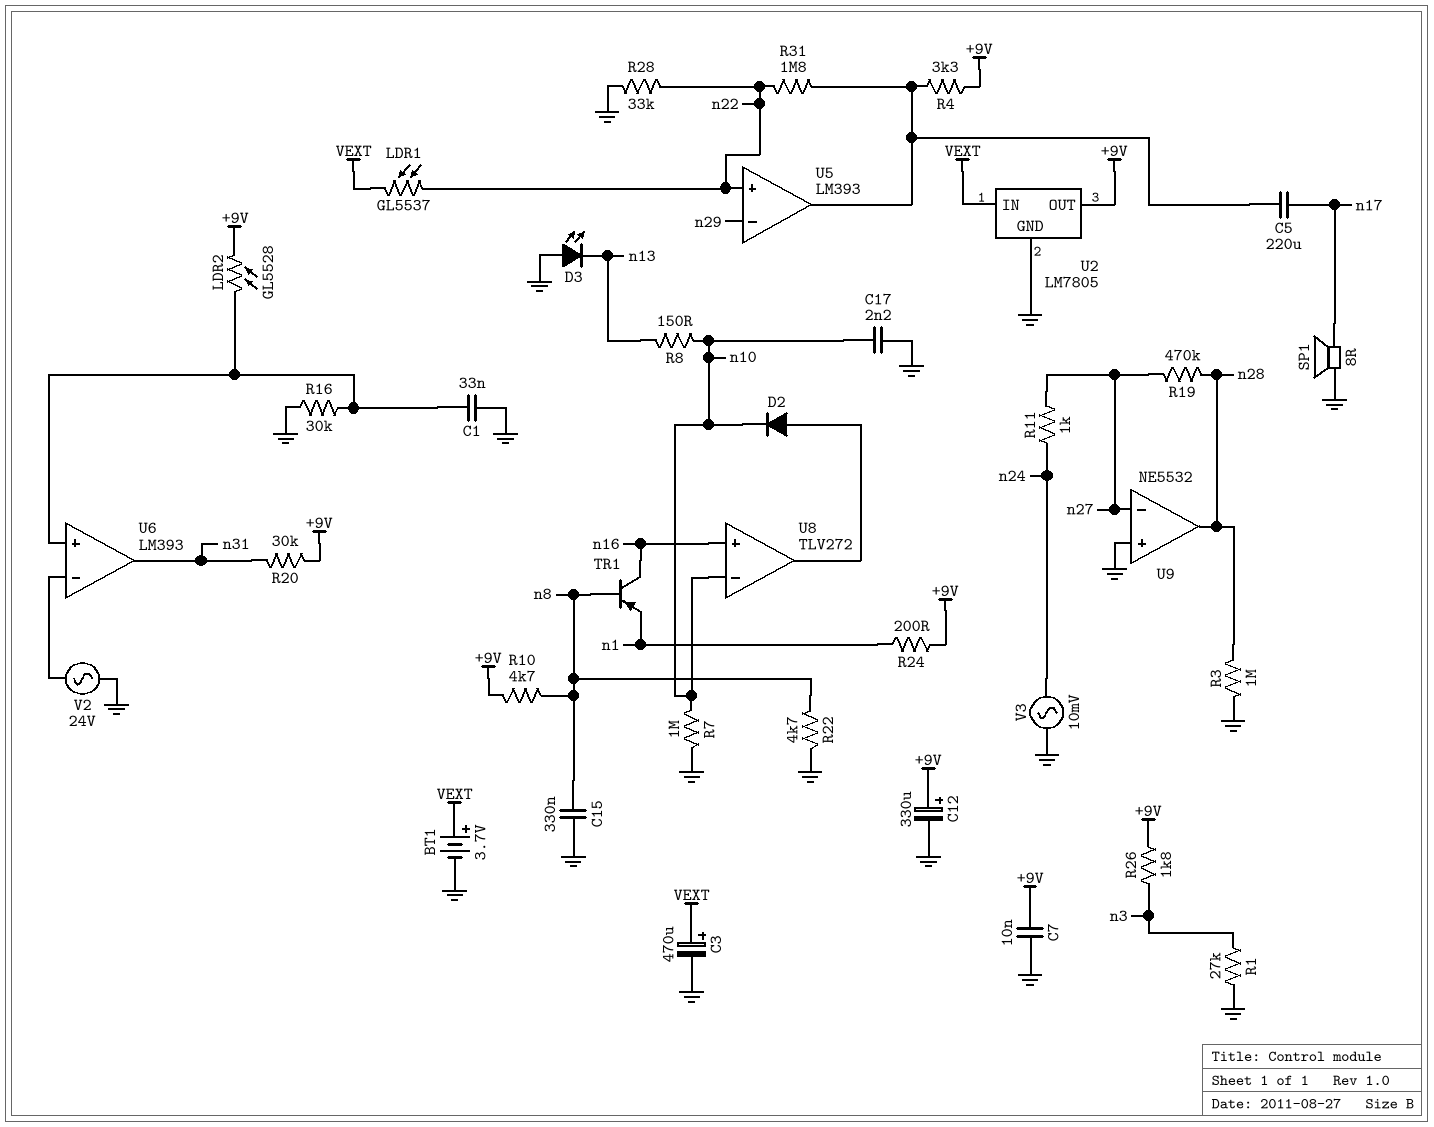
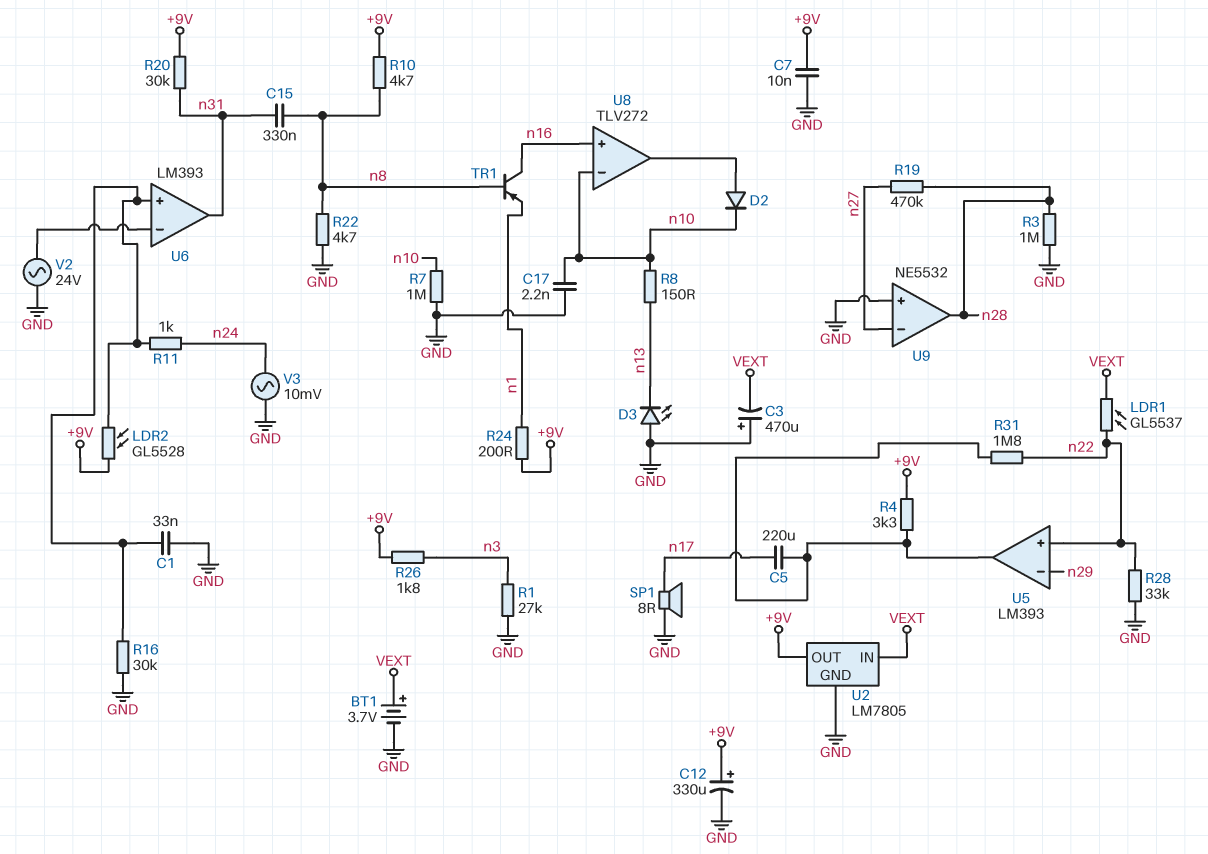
C3: 470uF (plus VEXT, minus GND) -> 470uF (plus GND, minus VEXT)
C15: 330nF (GND, n8) -> 330nF (n8, n31)
R11: 1k (n24, n27) -> 1k (U6/in+, n24)

